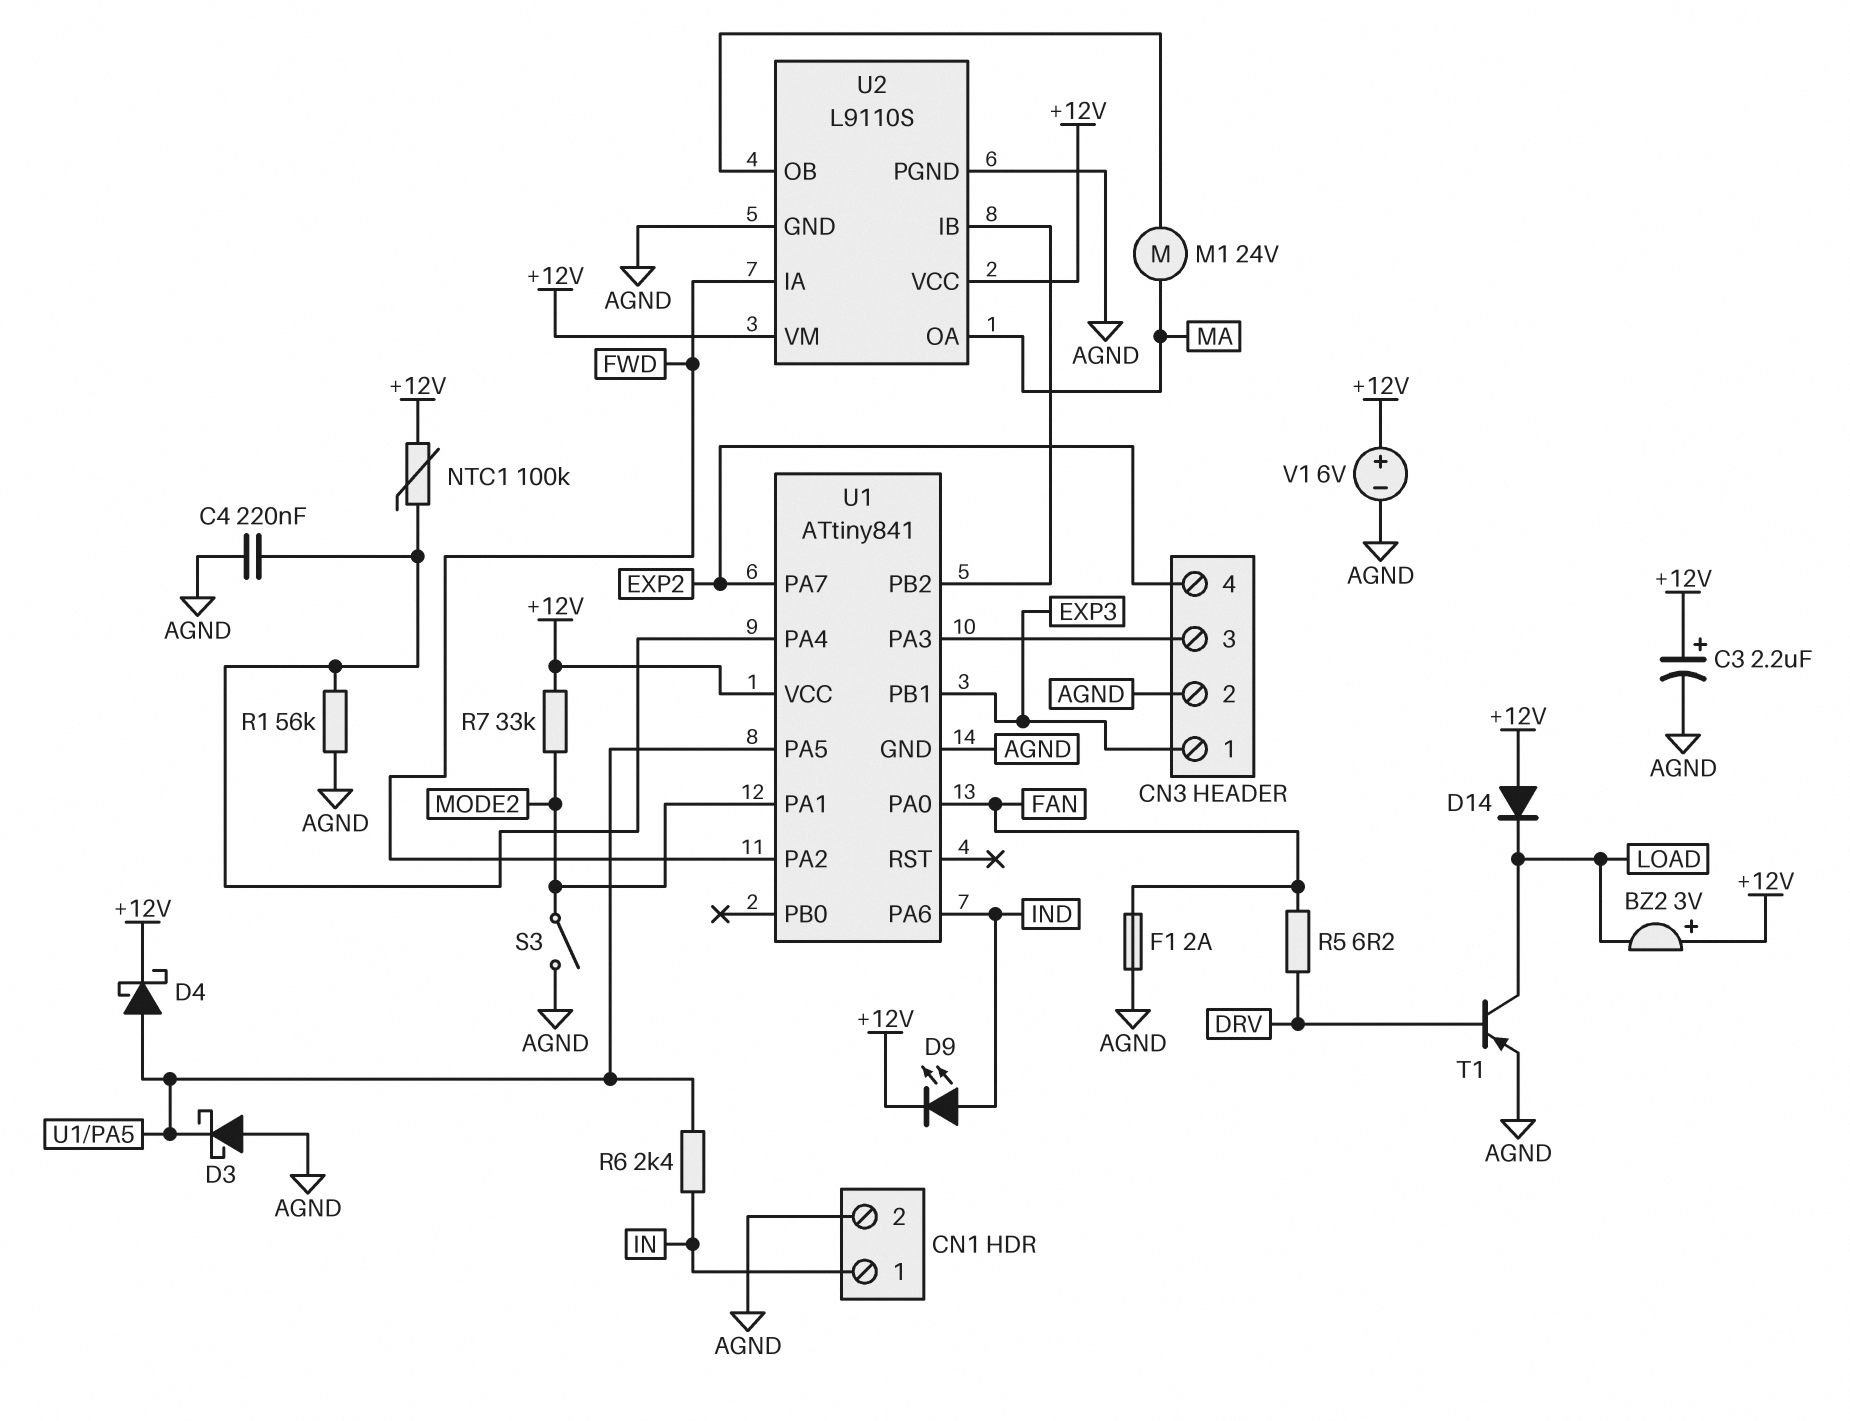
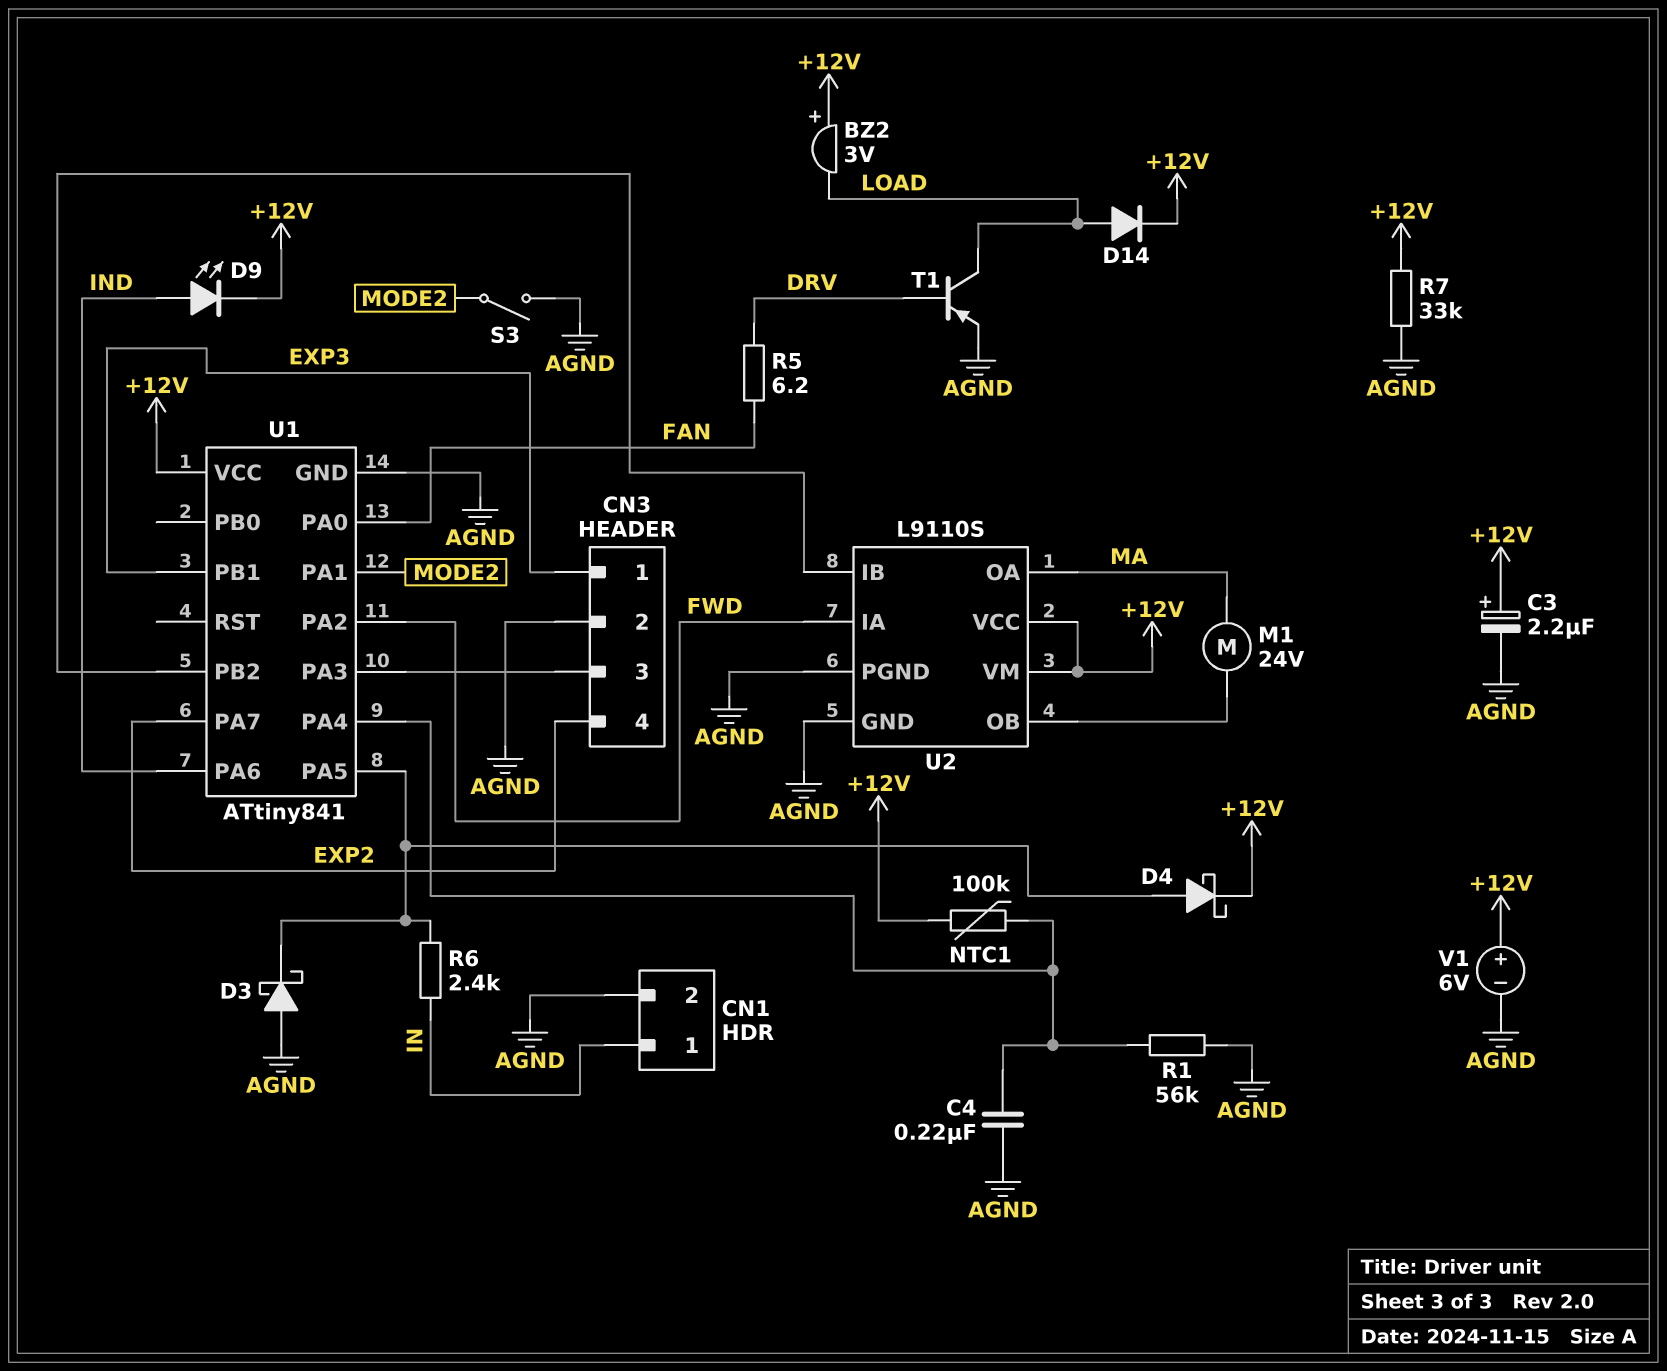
D14: diode (A +12V, K LOAD) -> diode (A LOAD, K +12V)
F1: 2A (AGND, FAN) -> none
R7: 33k (+12V, MODE2) -> 33k (+12V, AGND)

